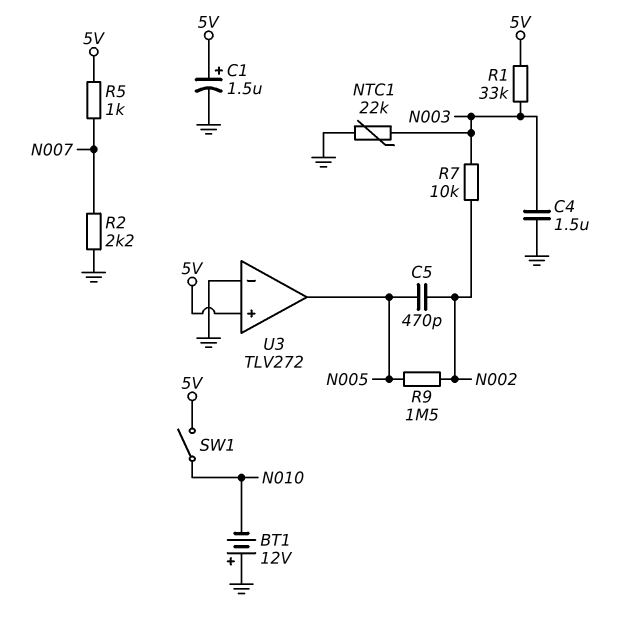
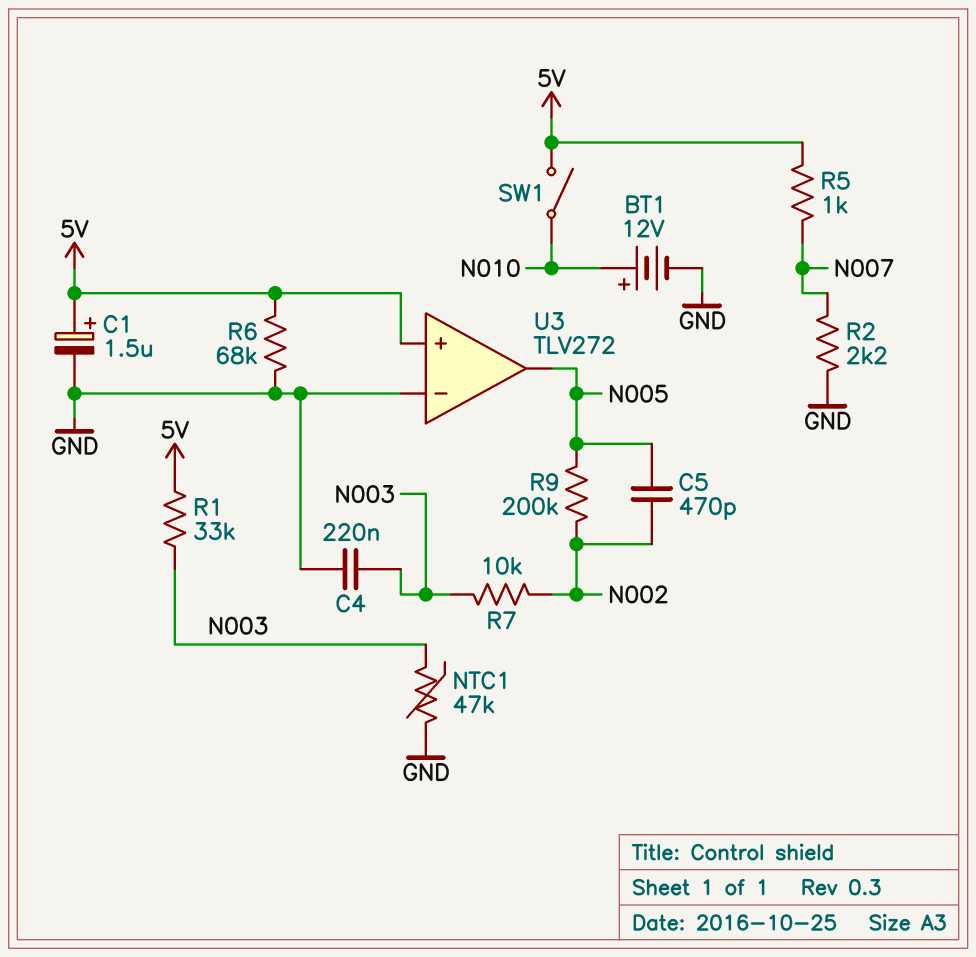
BT1: 12V (plus GND, minus N010) -> 12V (plus N010, minus GND)
C4: 1.5uF (GND, N003) -> 220nF (GND, N003)
NTC1: 22k (GND, N003) -> 47k (GND, N003)
R6: none -> 68k (5V, GND)
R9: 1.5M (N002, N005) -> 200k (N002, N005)

